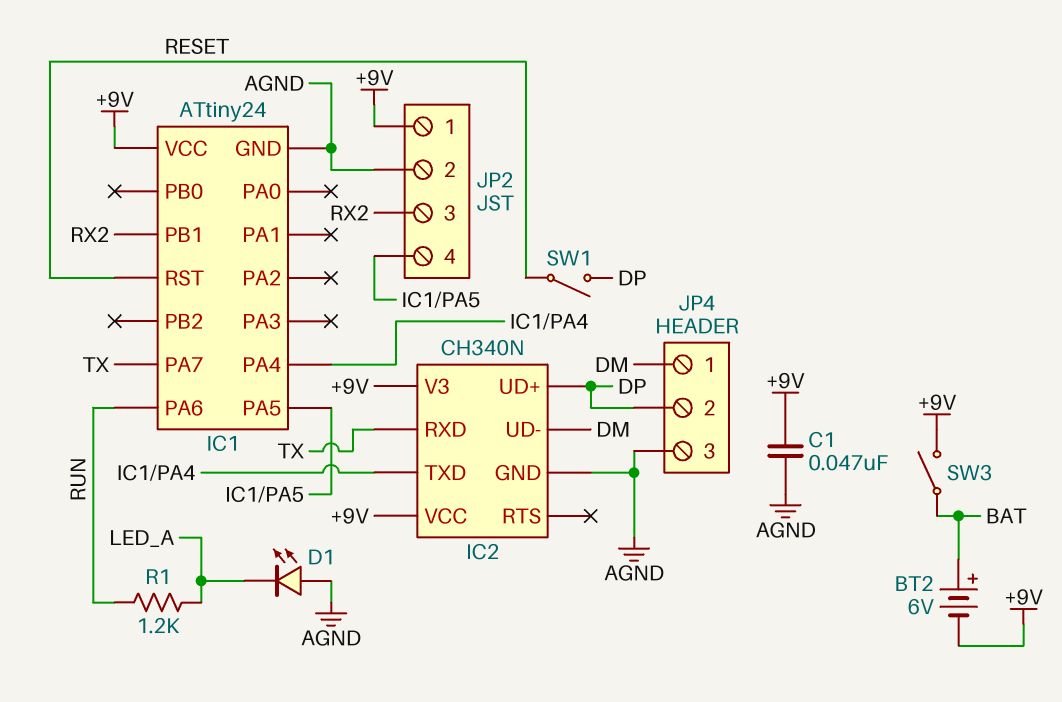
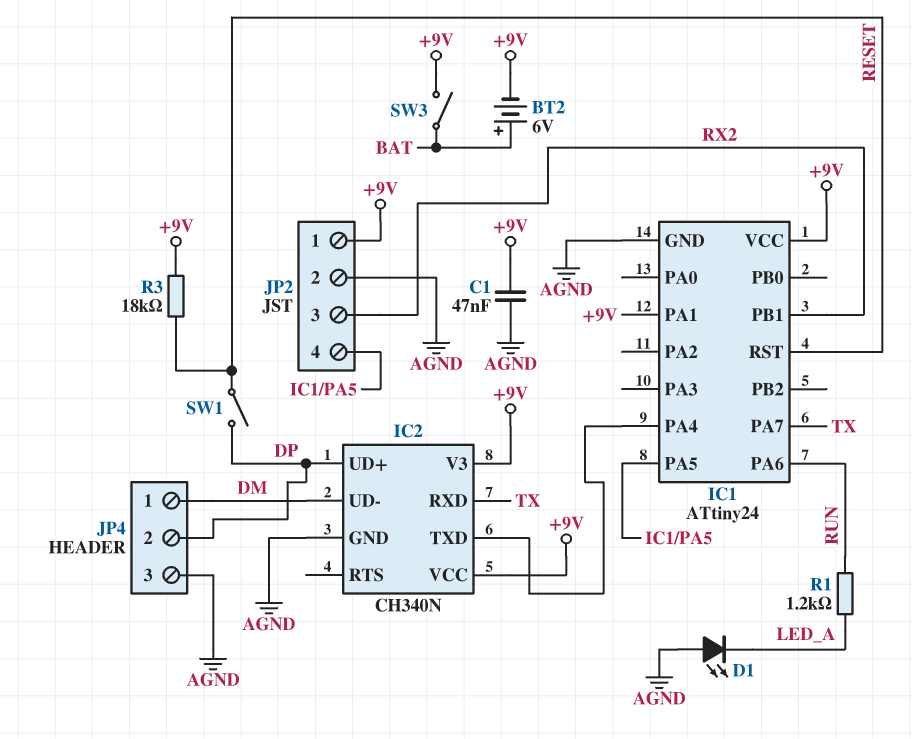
IC1 pin PA1: none -> +9V
R3: none -> 18k (+9V, RESET)

